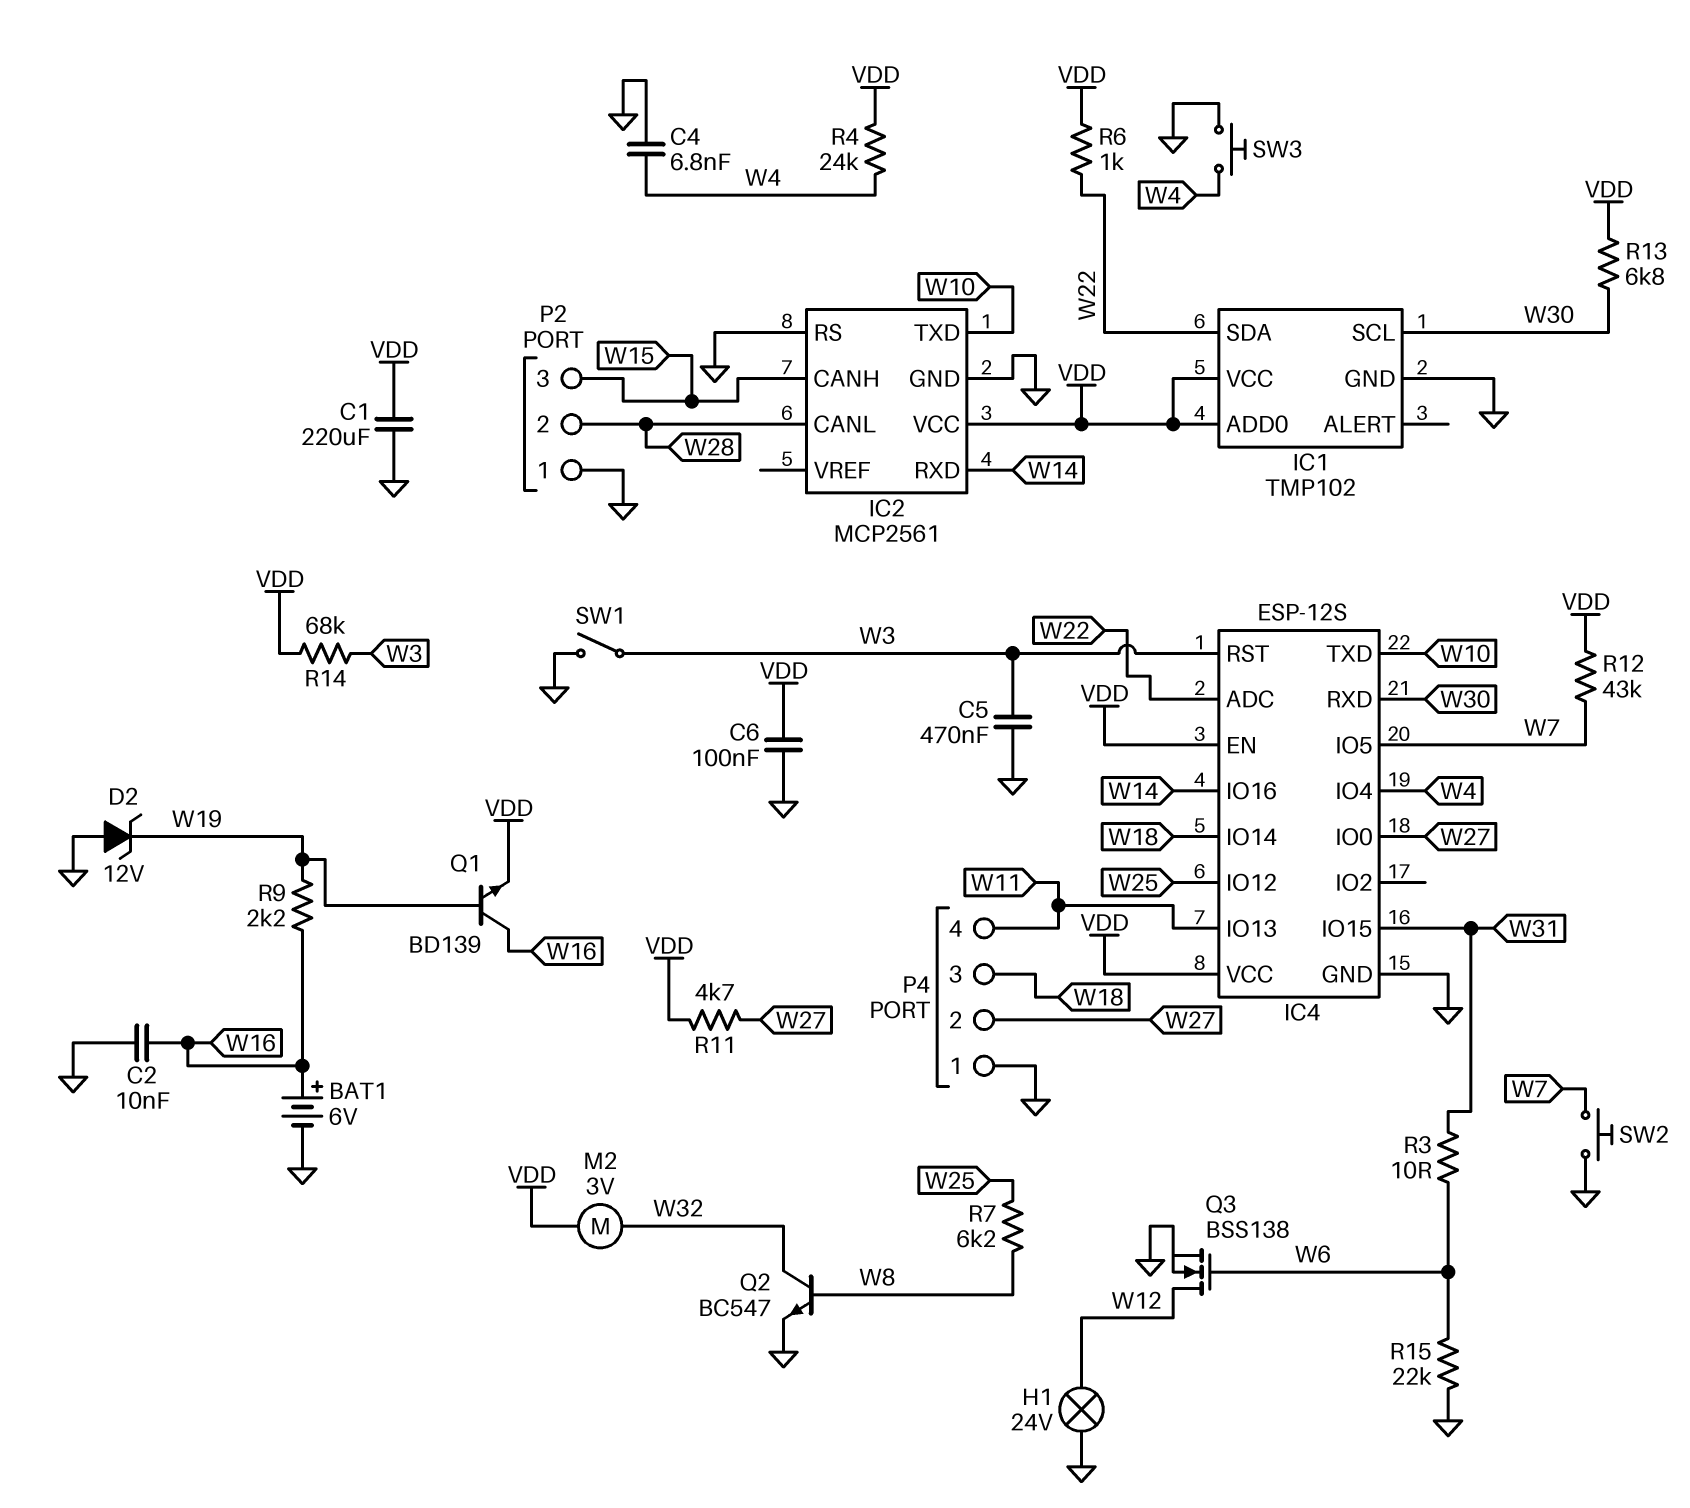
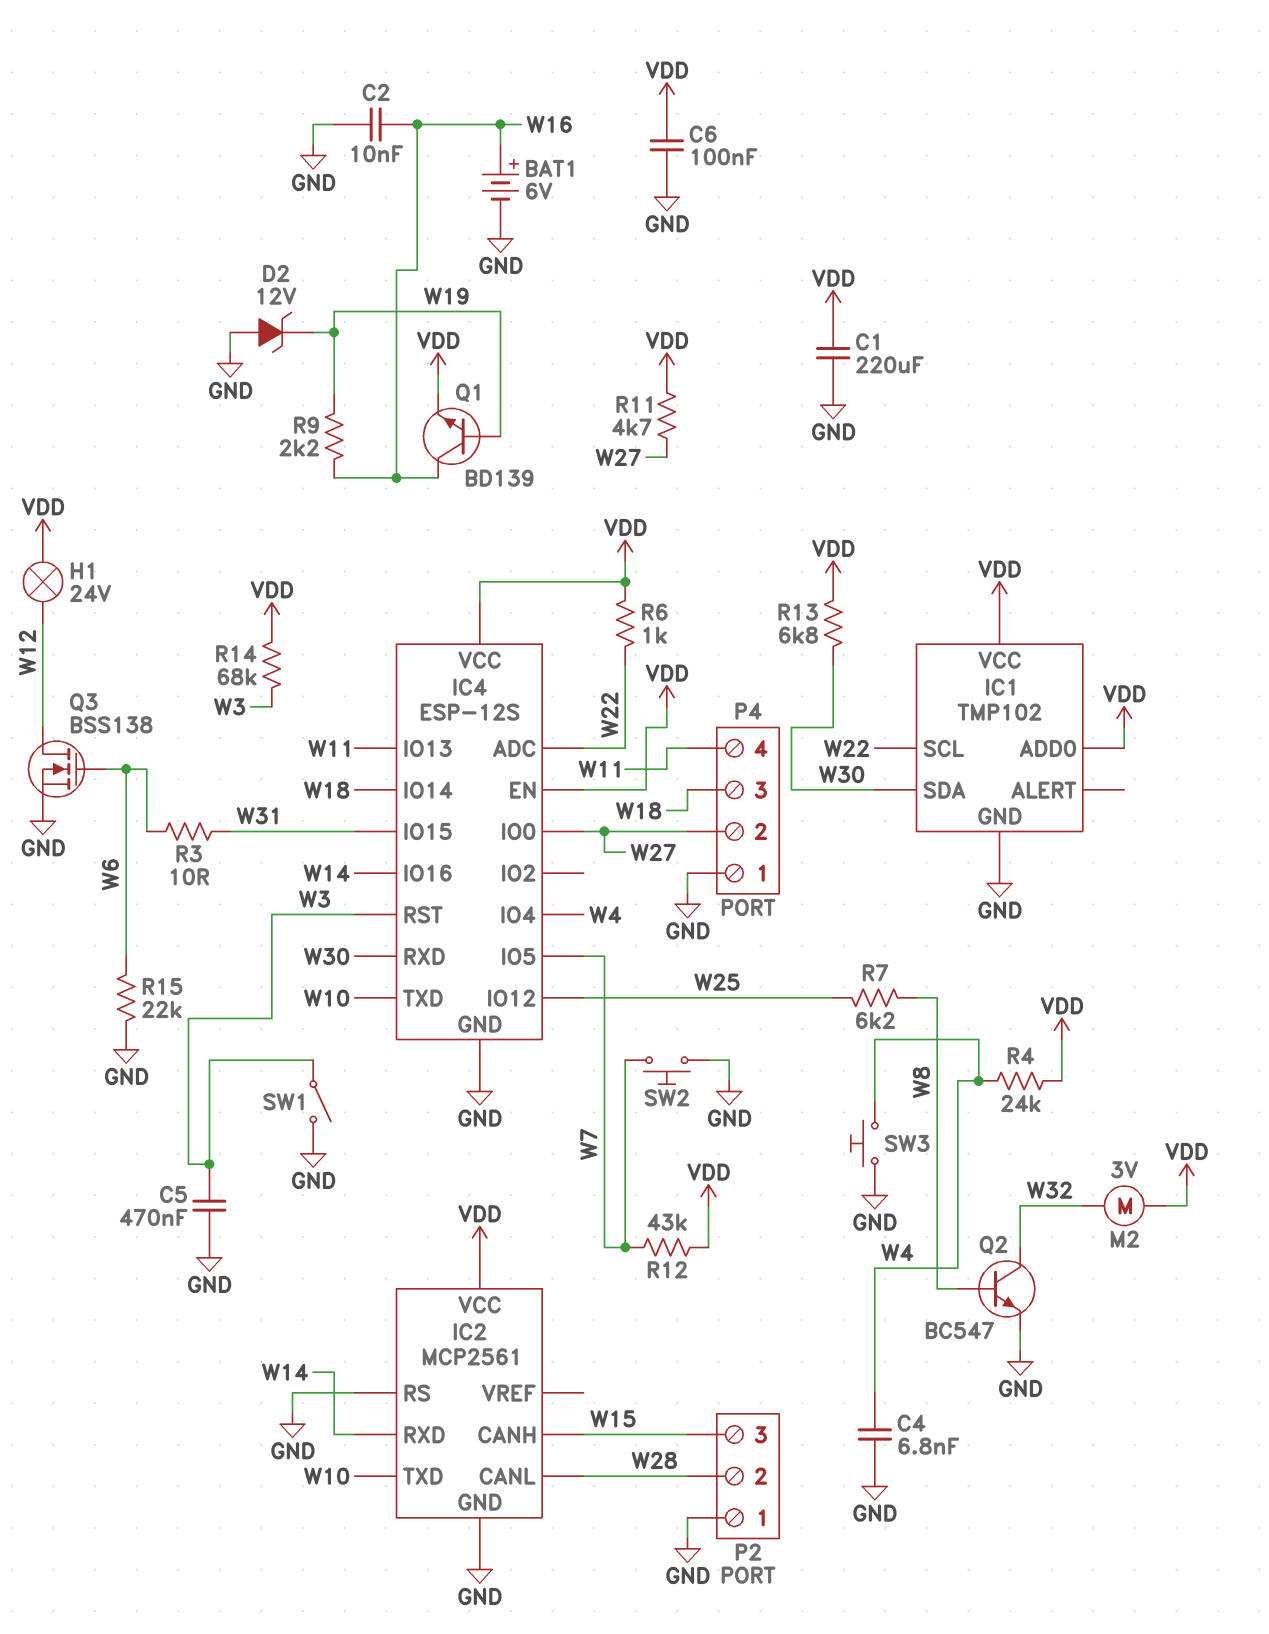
H1: lamp 24V (GND, W12) -> lamp 24V (VDD, W12)
IC1 pin SCL: W30 -> W22
IC1 pin SDA: W22 -> W30

